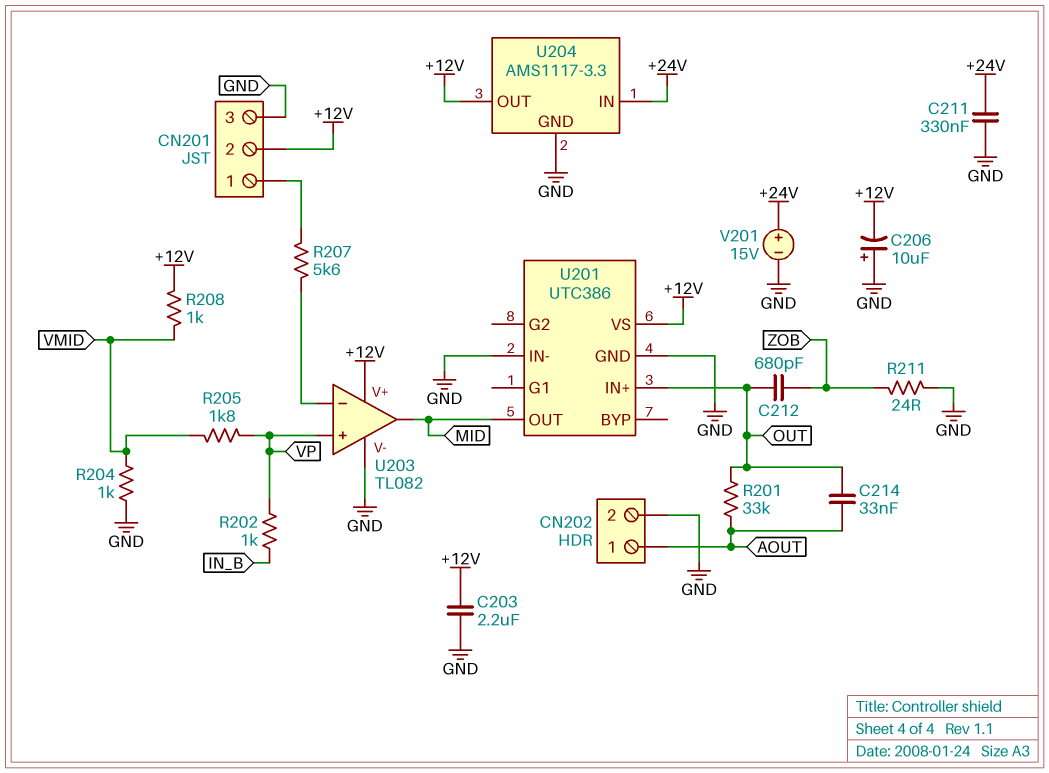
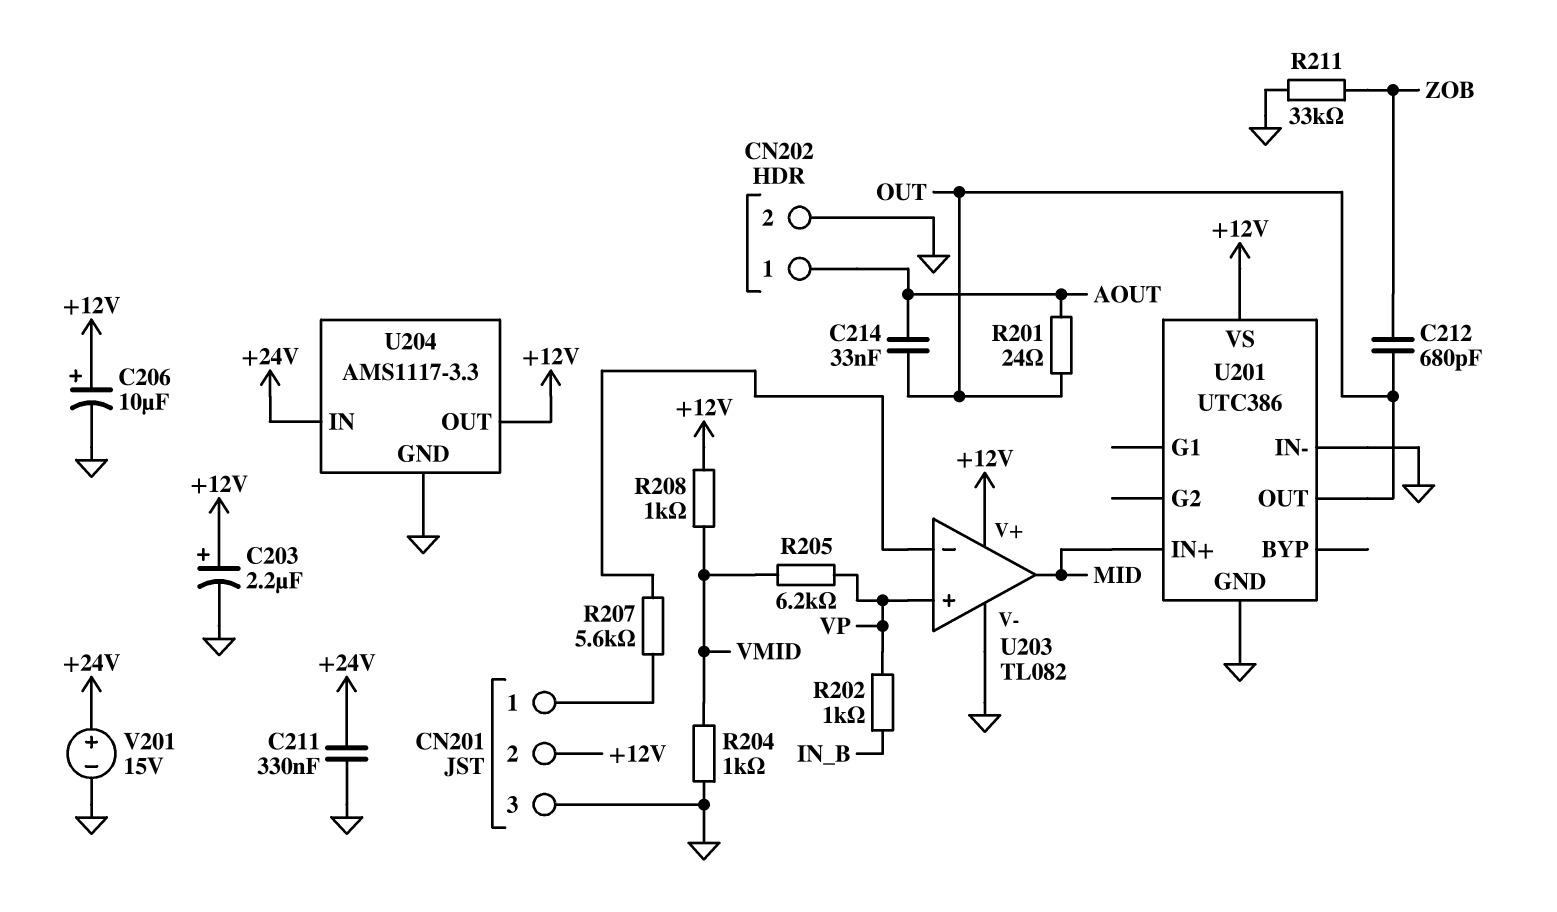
C203: 2.2uF (+12V, GND) -> 2.2uF (plus +12V, minus GND)
C206: 10uF (plus GND, minus +12V) -> 10uF (plus +12V, minus GND)
R201: 33k (AOUT, OUT) -> 24 (AOUT, OUT)
R205: 1.8k (VMID, VP) -> 6.2k (VMID, VP)
R211: 24 (GND, ZOB) -> 33k (GND, ZOB)
U201 pin IN+: OUT -> MID
U201 pin OUT: MID -> OUT

